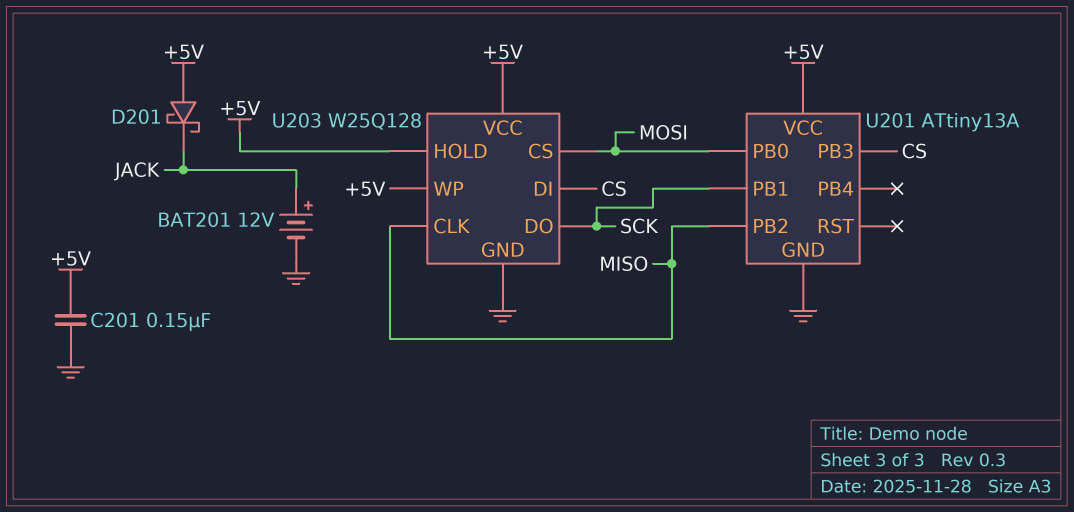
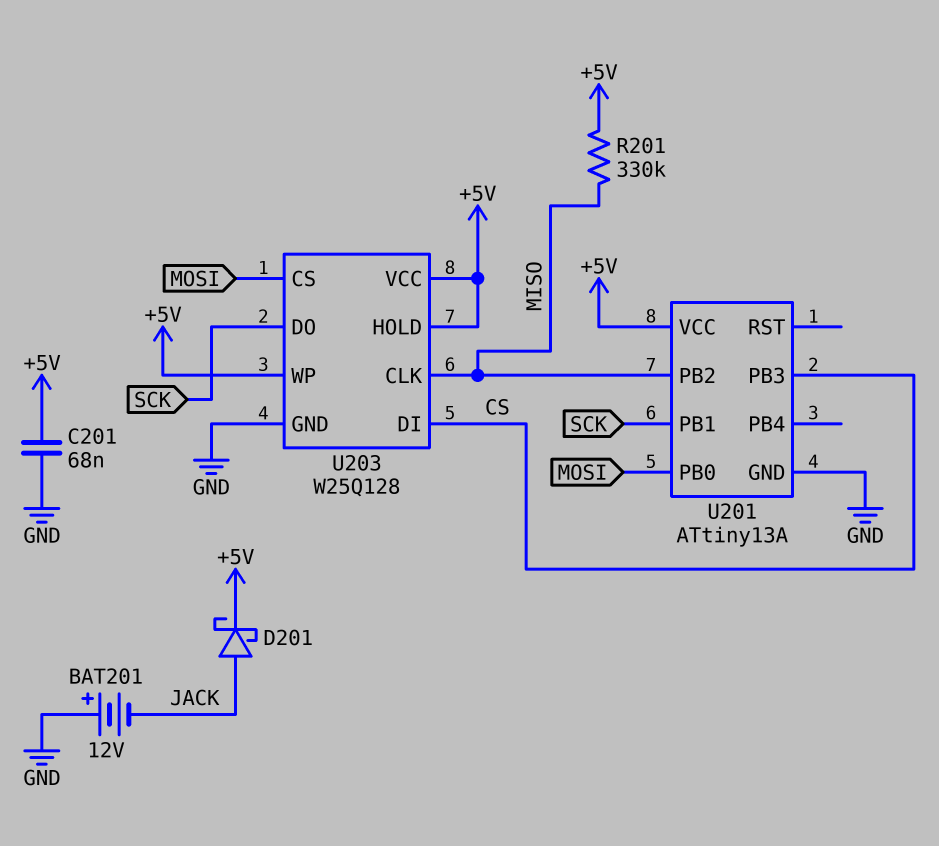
BAT201: 12V (plus JACK, minus GND) -> 12V (plus GND, minus JACK)
C201: 150nF (+5V, GND) -> 68nF (+5V, GND)
D201: schottky (A +5V, K JACK) -> schottky (A JACK, K +5V)
R201: none -> 330k (+5V, MISO)

